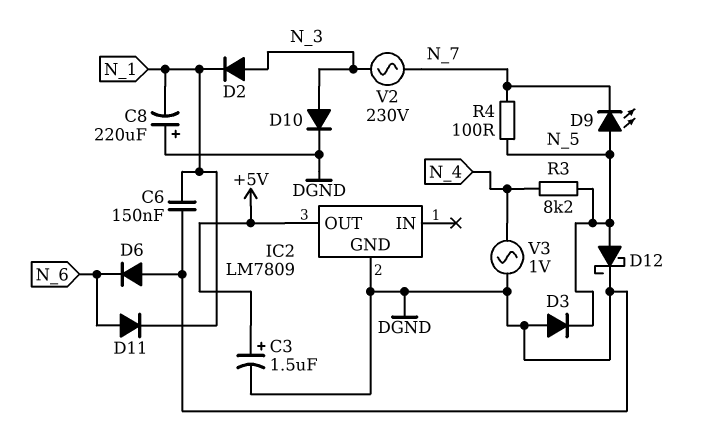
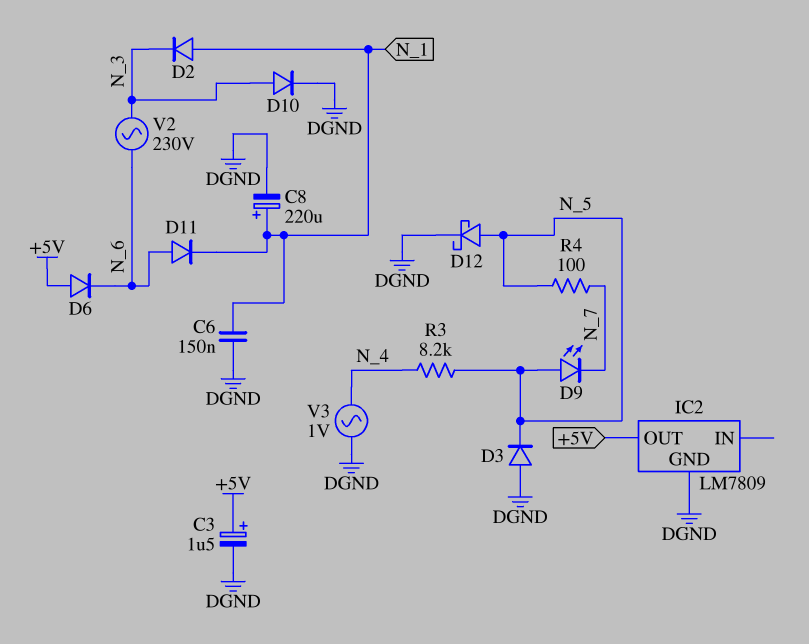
C8: 220uF (plus DGND, minus N_1) -> 220uF (plus N_1, minus DGND)
D2: diode (A N_3, K N_1) -> diode (A N_1, K N_3)
D6: diode (A DGND, K N_6) -> diode (A +5V, K N_6)
V2: AC 230V (N_3, N_7) -> AC 230V (N_3, N_6)

